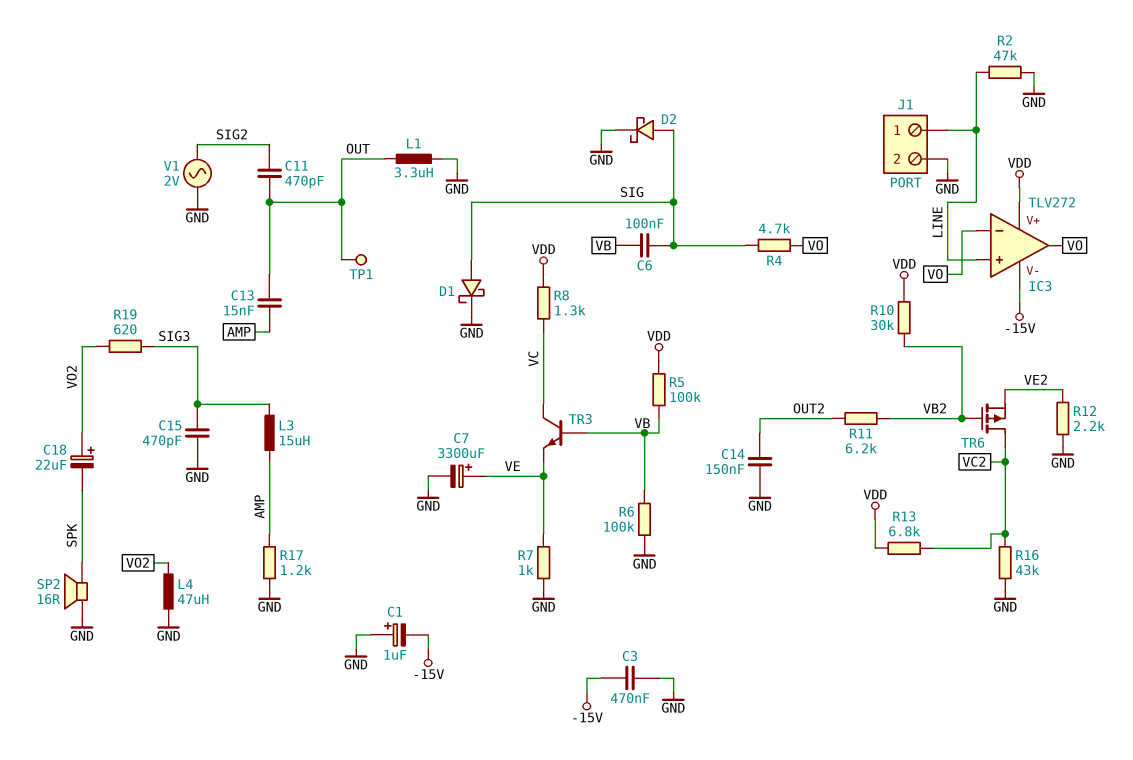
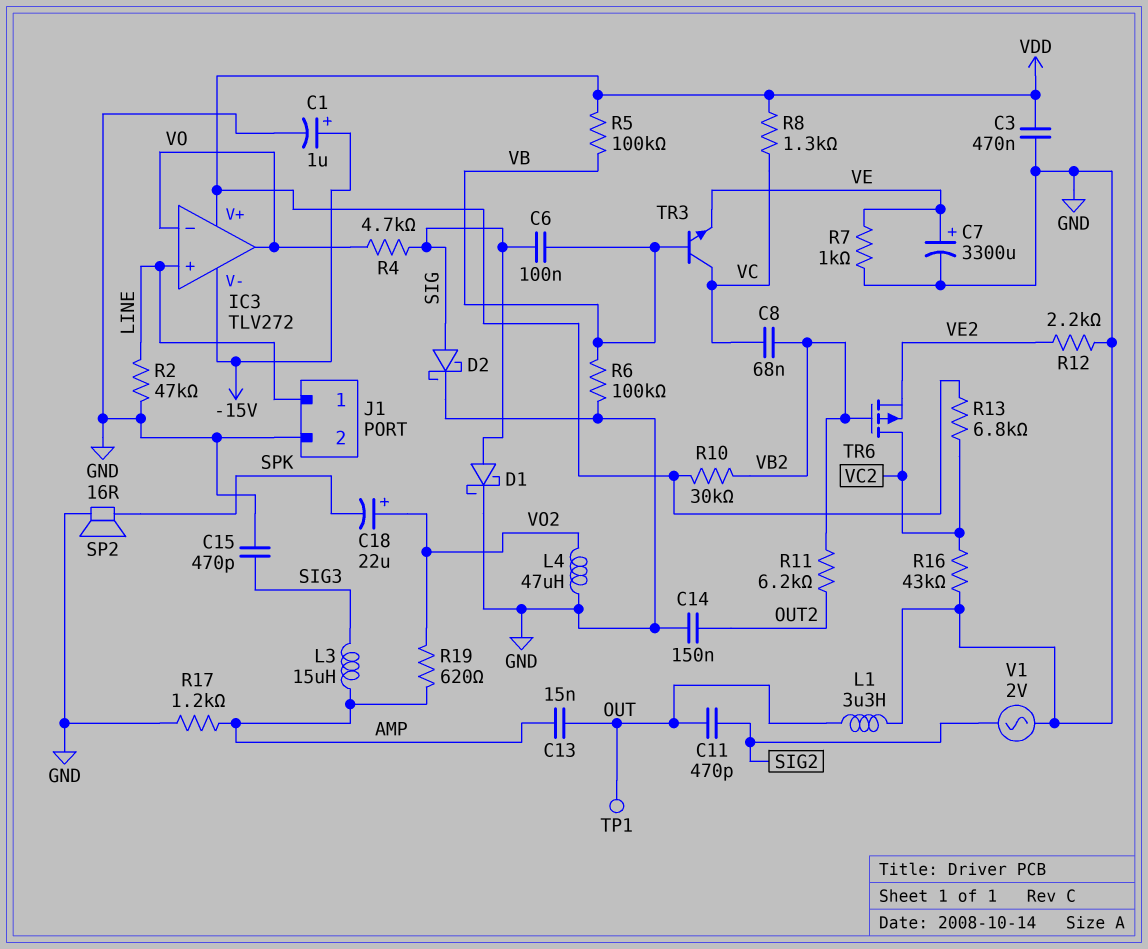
C1: 1uF (plus GND, minus -15V) -> 1uF (plus -15V, minus GND)
C3: 470nF (-15V, GND) -> 470nF (GND, VDD)
C8: none -> 68nF (VB2, VC)
R19: 620 (SIG3, VO2) -> 620 (AMP, VO2)

